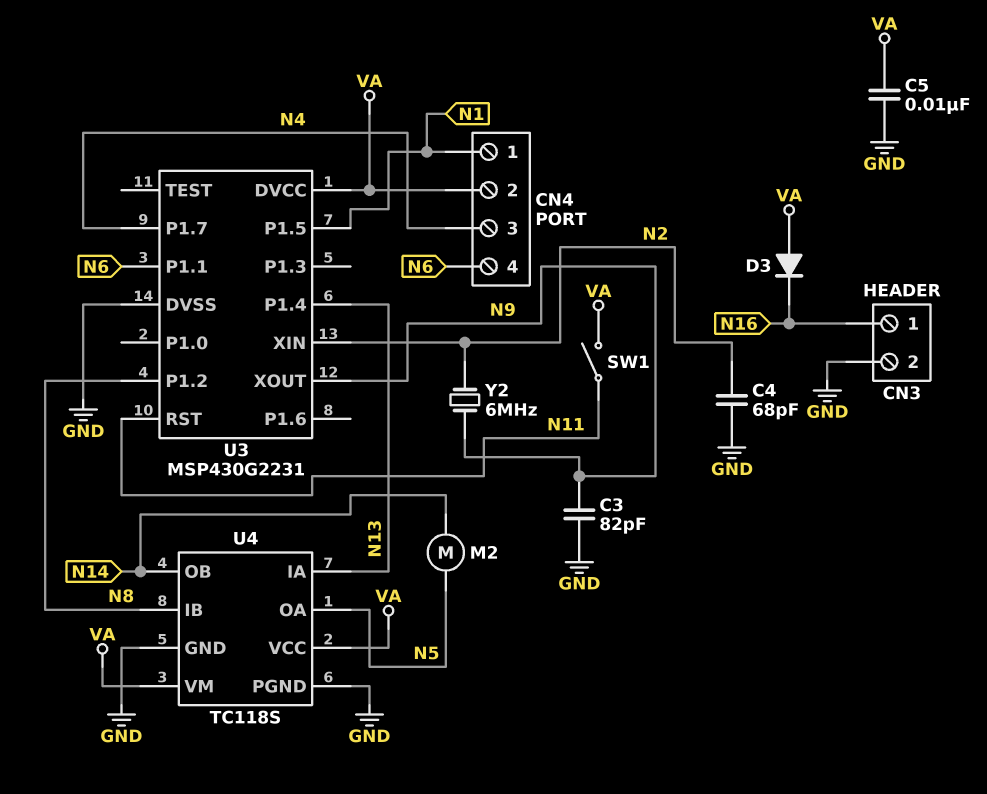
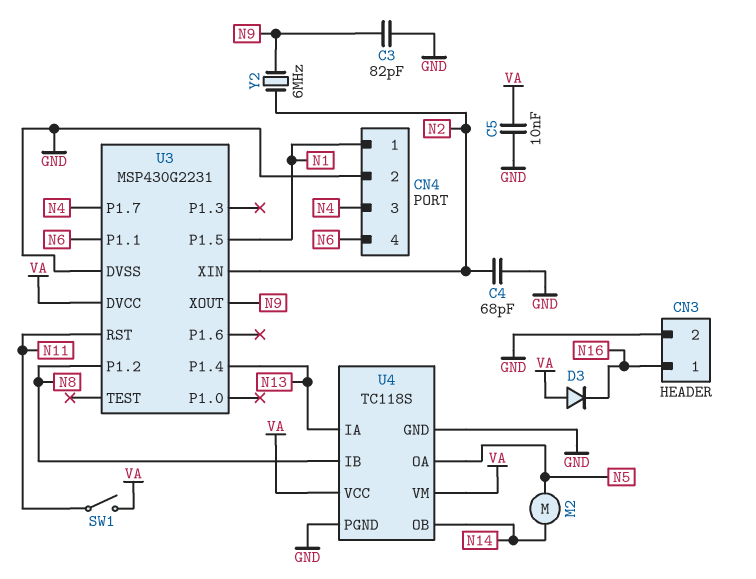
CN4 pin 2: VA -> GND

